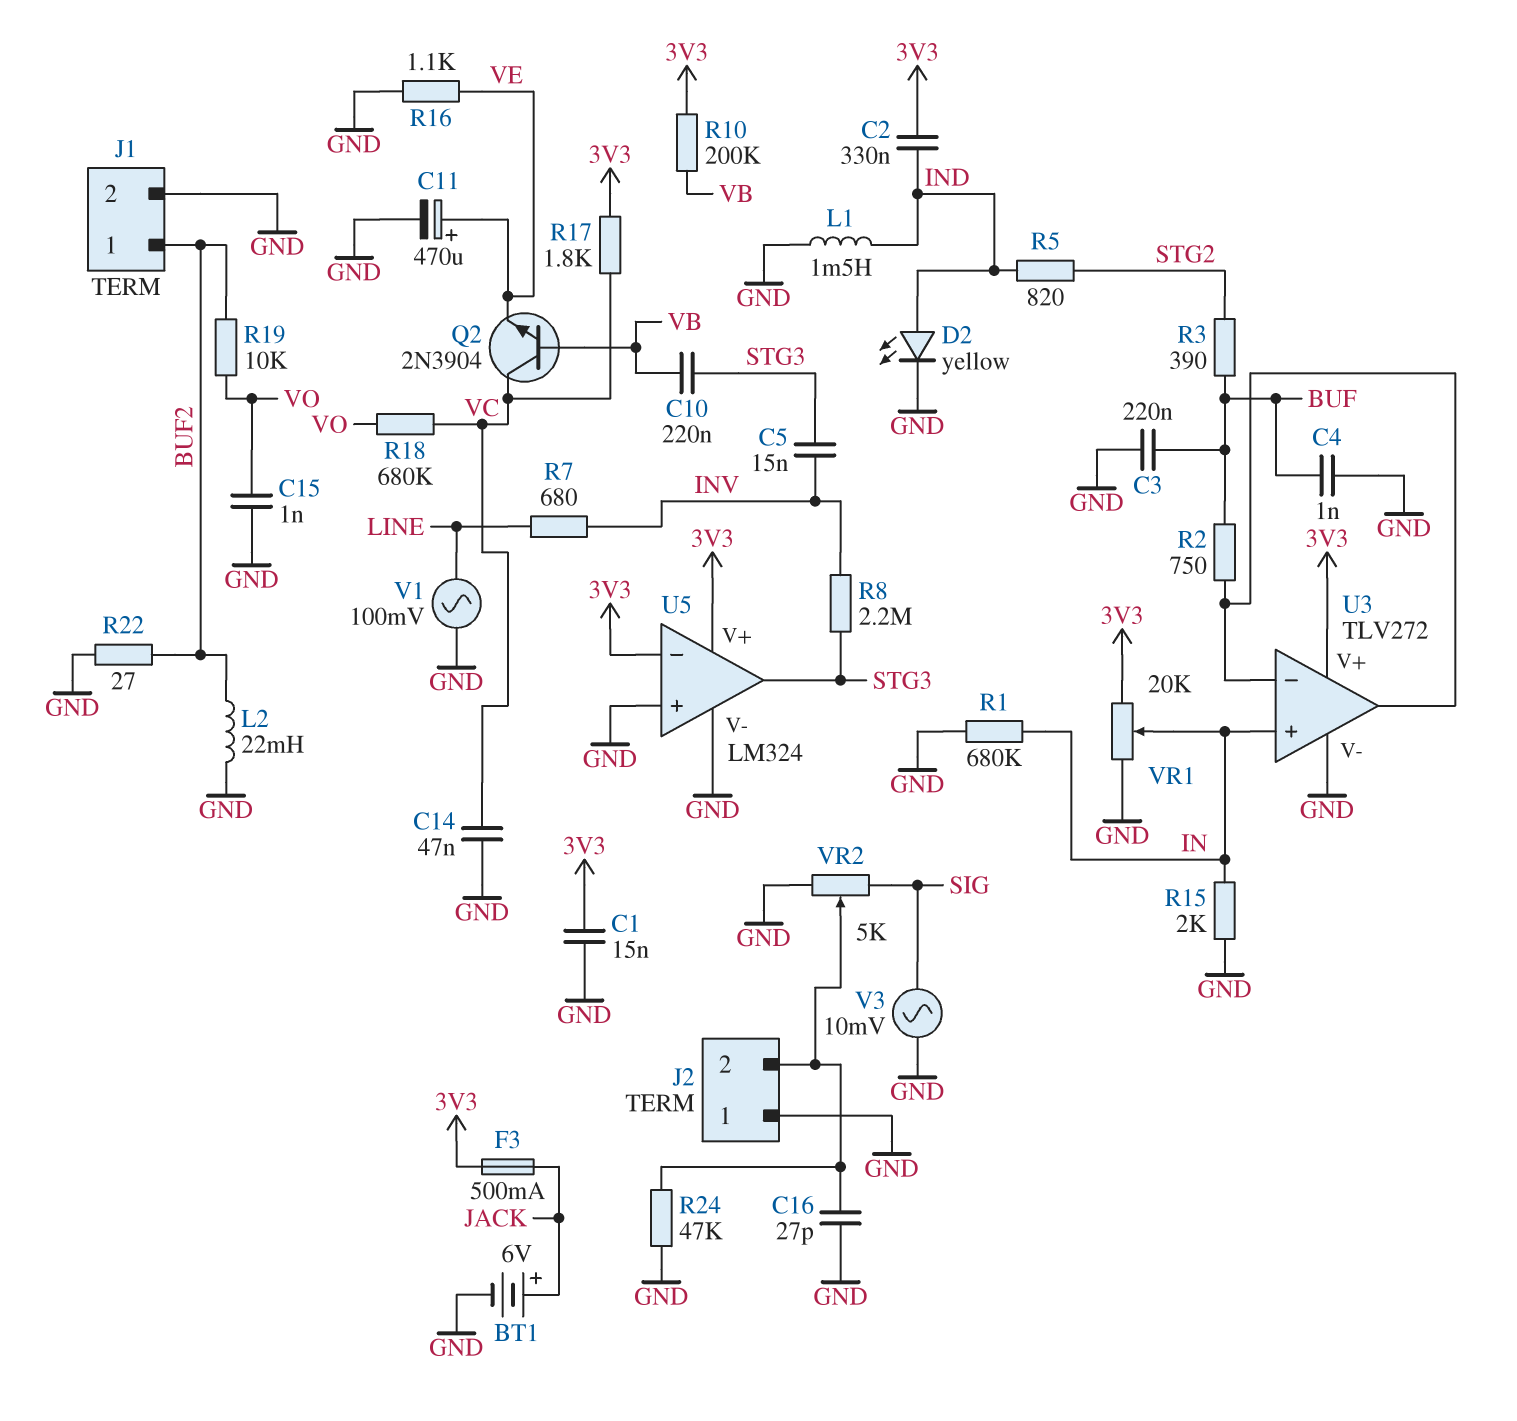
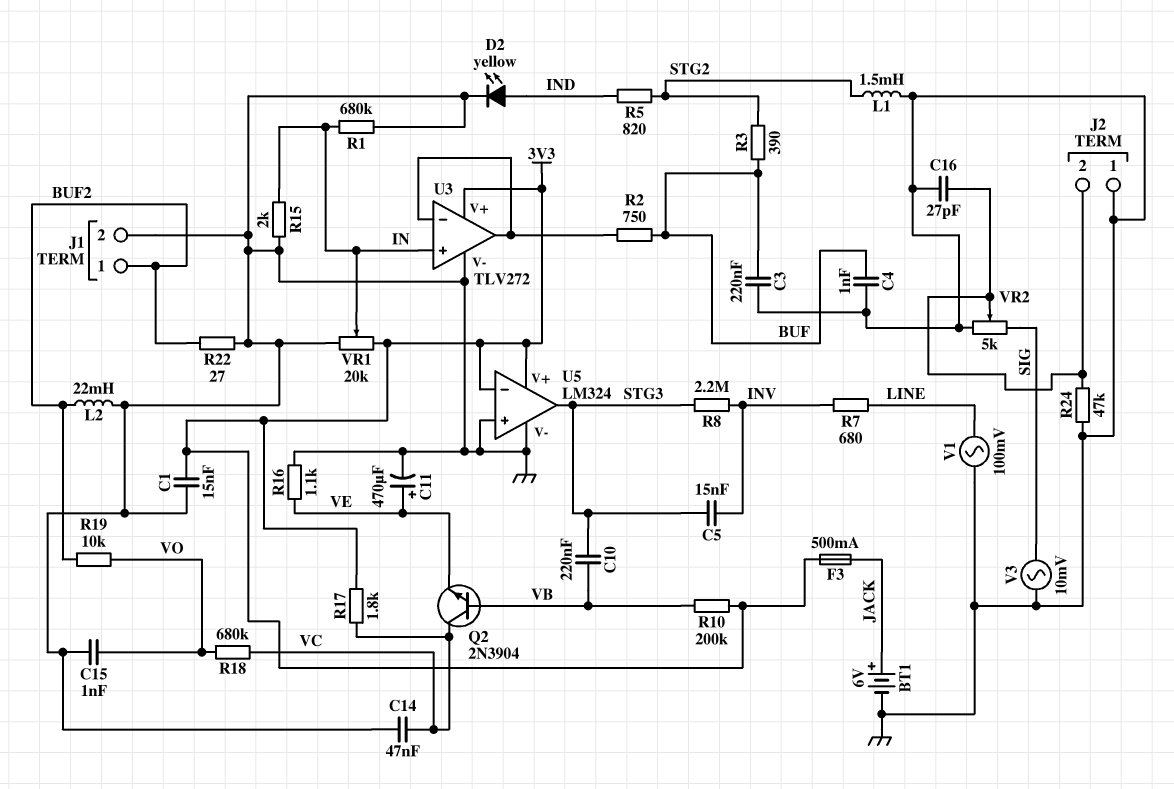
C2: 330nF (3V3, IND) -> none
L1: 1.5mH (GND, IND) -> 1.5mH (GND, STG2)

